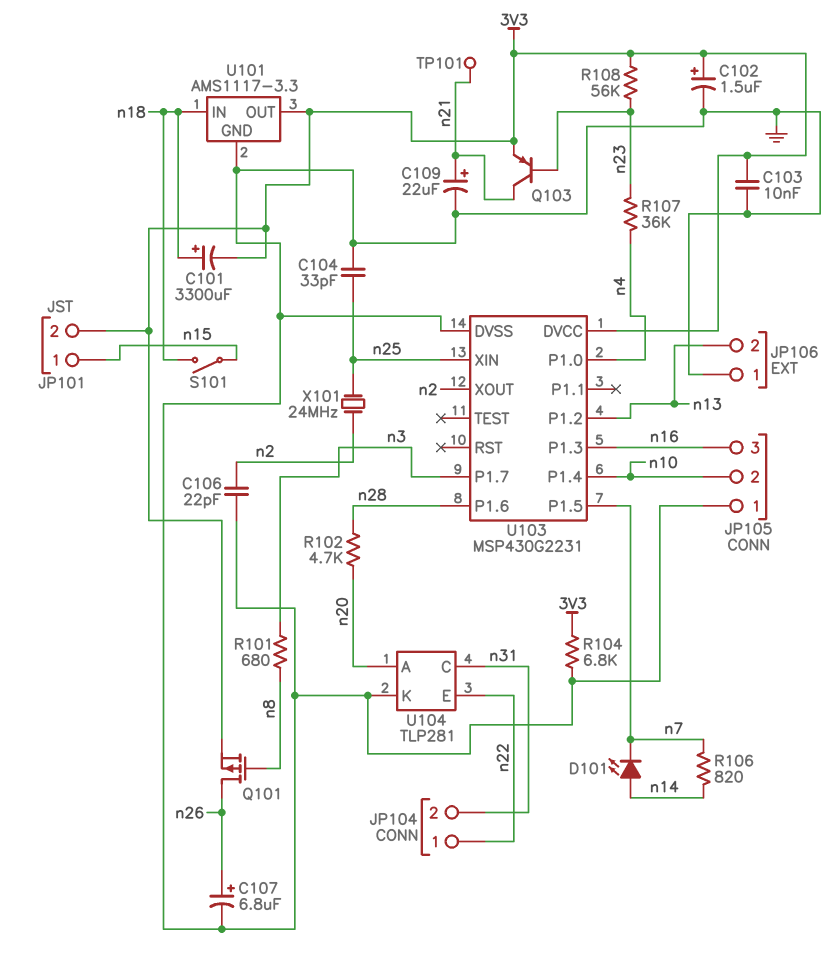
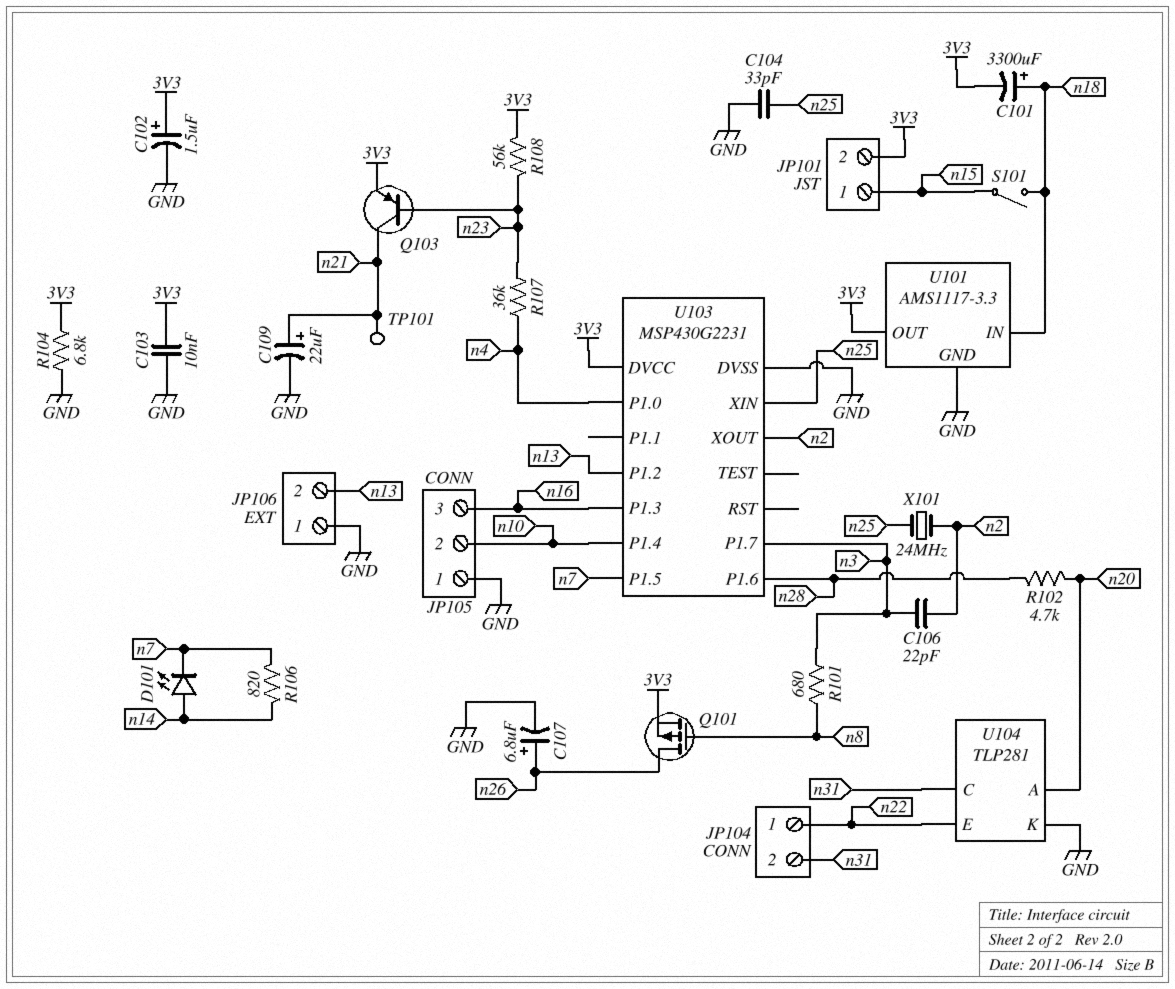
C106: 22pF (GND, n2) -> 22pF (n2, n3)

